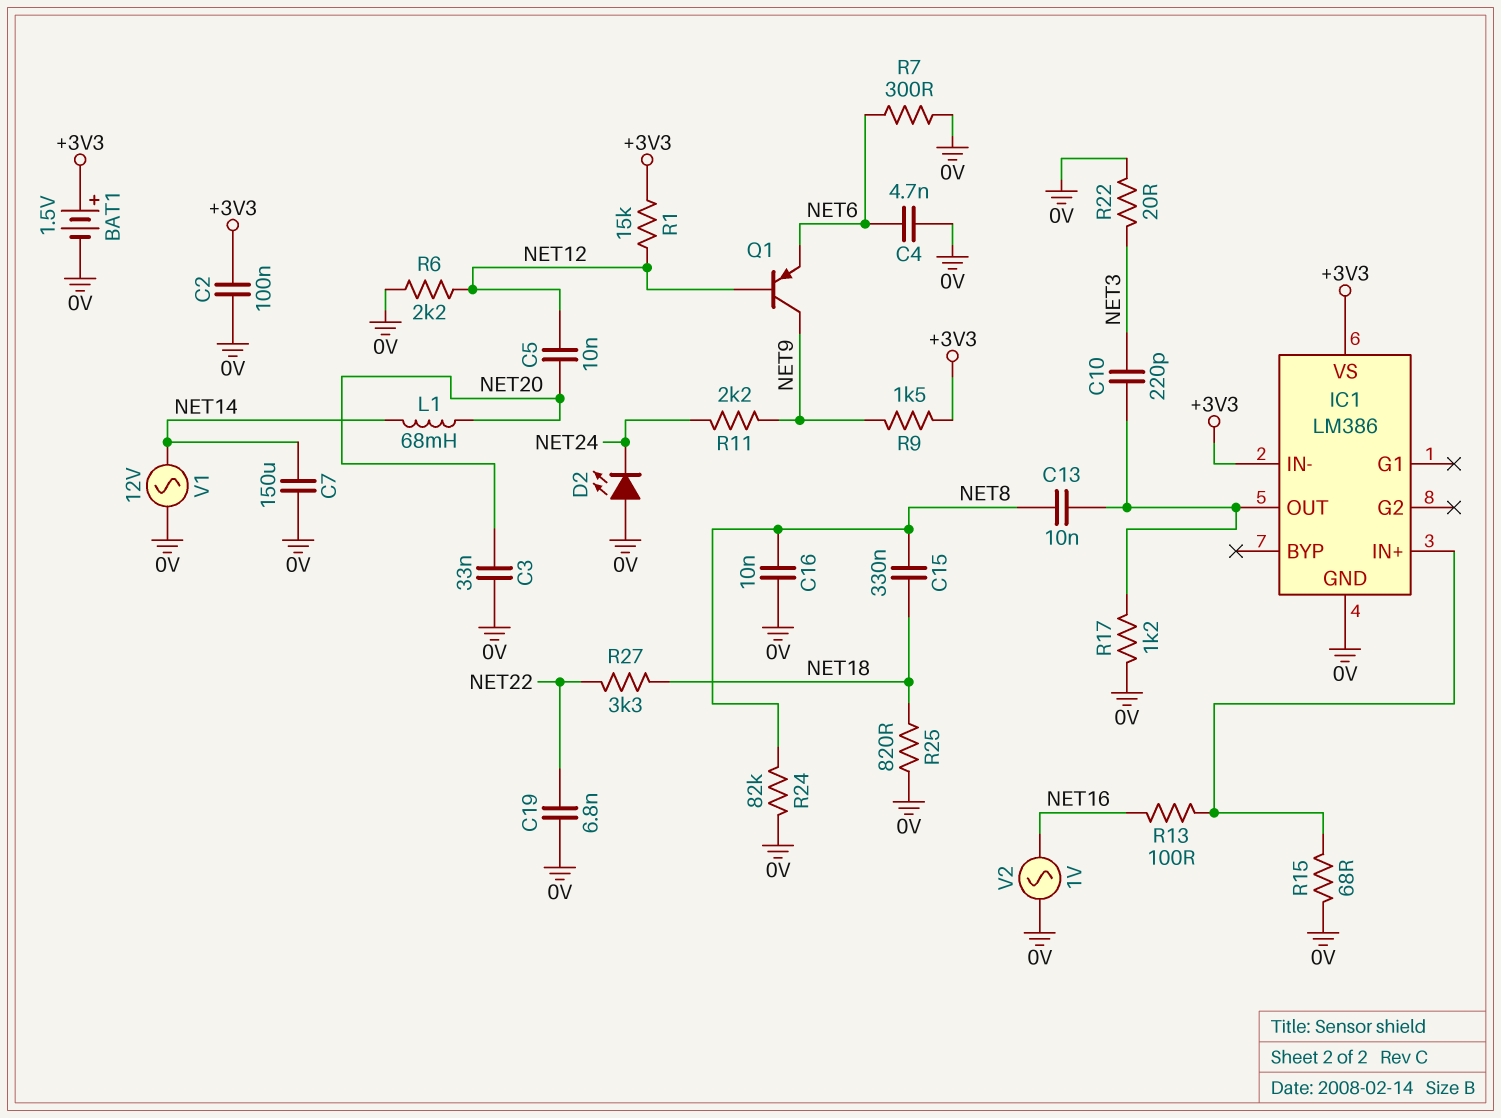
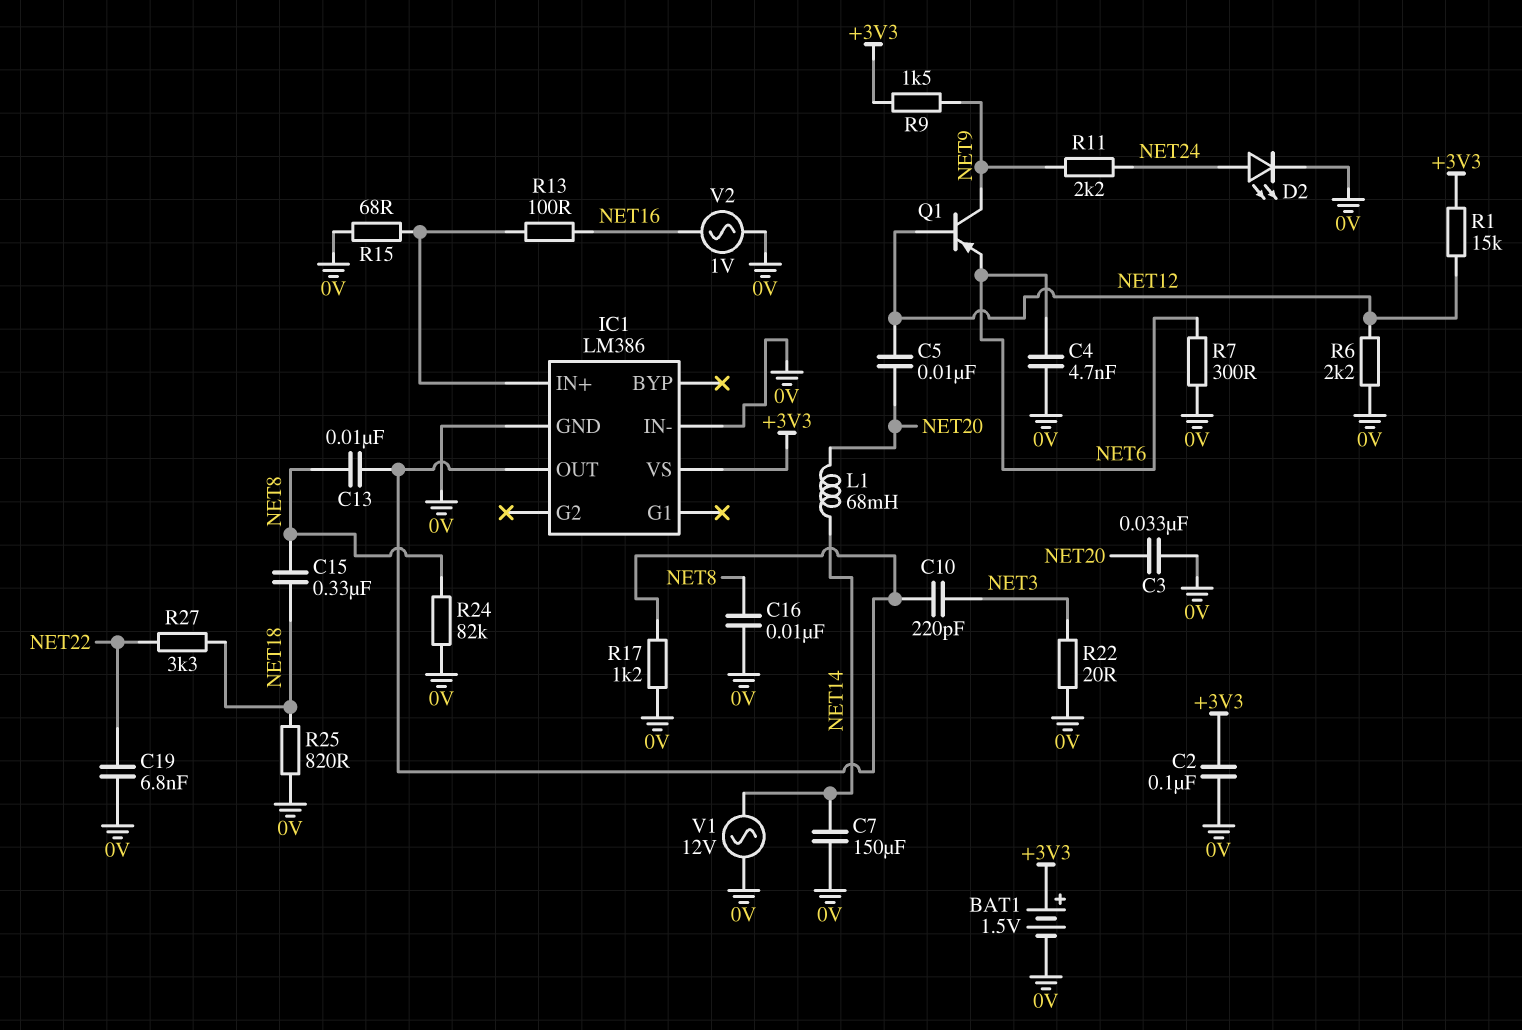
D2: LED (A 0V, K NET24) -> LED (A NET24, K 0V)
IC1 pin IN-: +3V3 -> 0V

